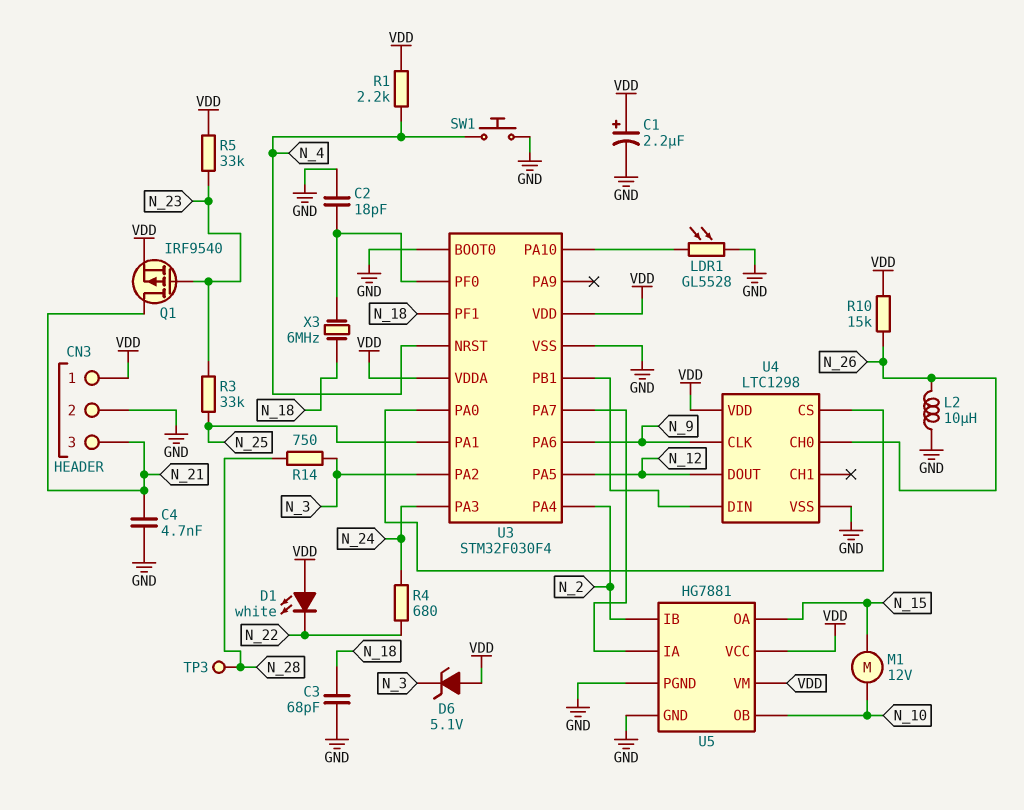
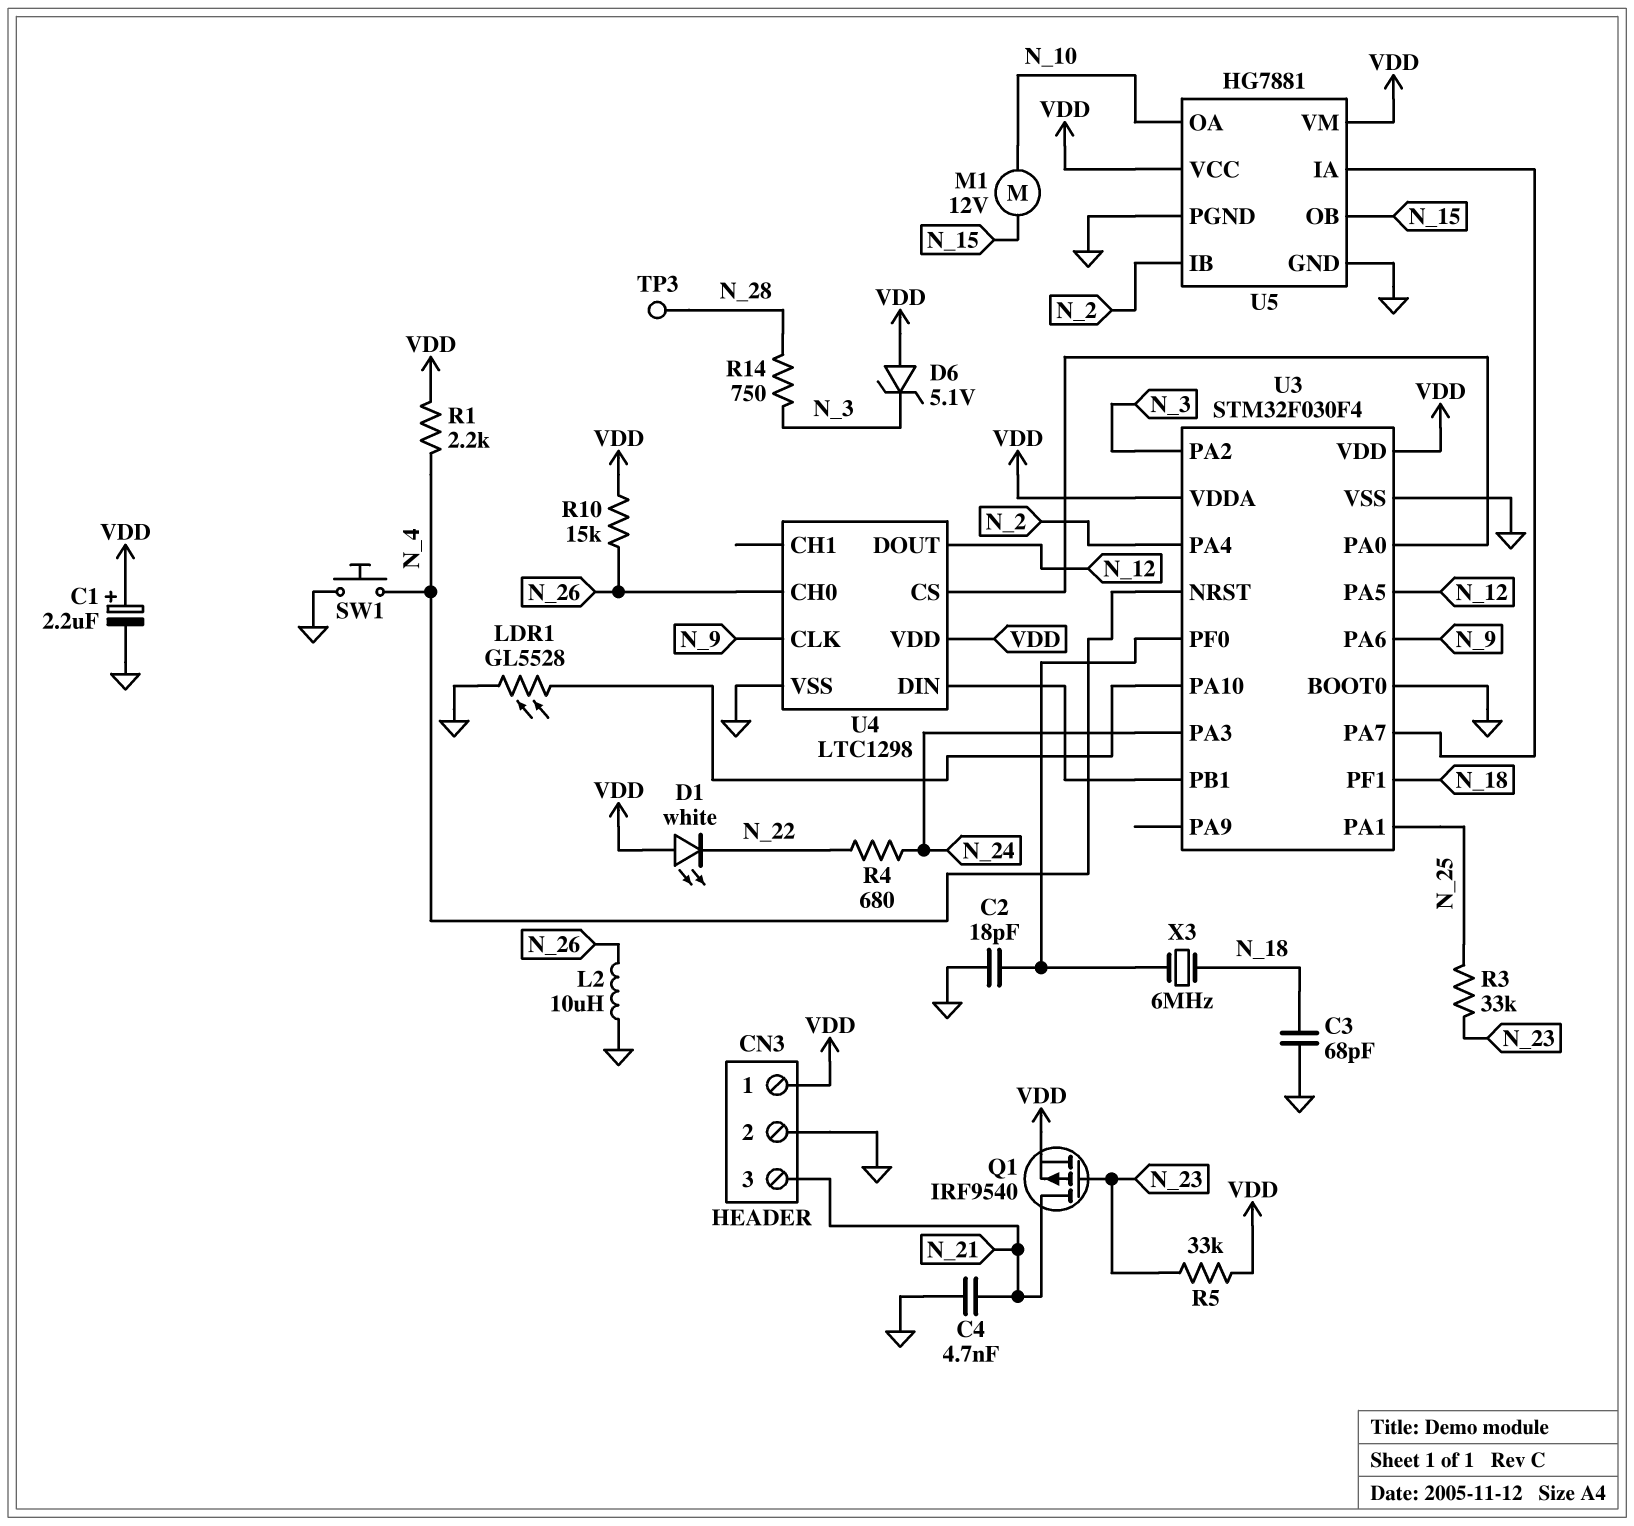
U5 pin OA: N_15 -> N_10
U5 pin OB: N_10 -> N_15

